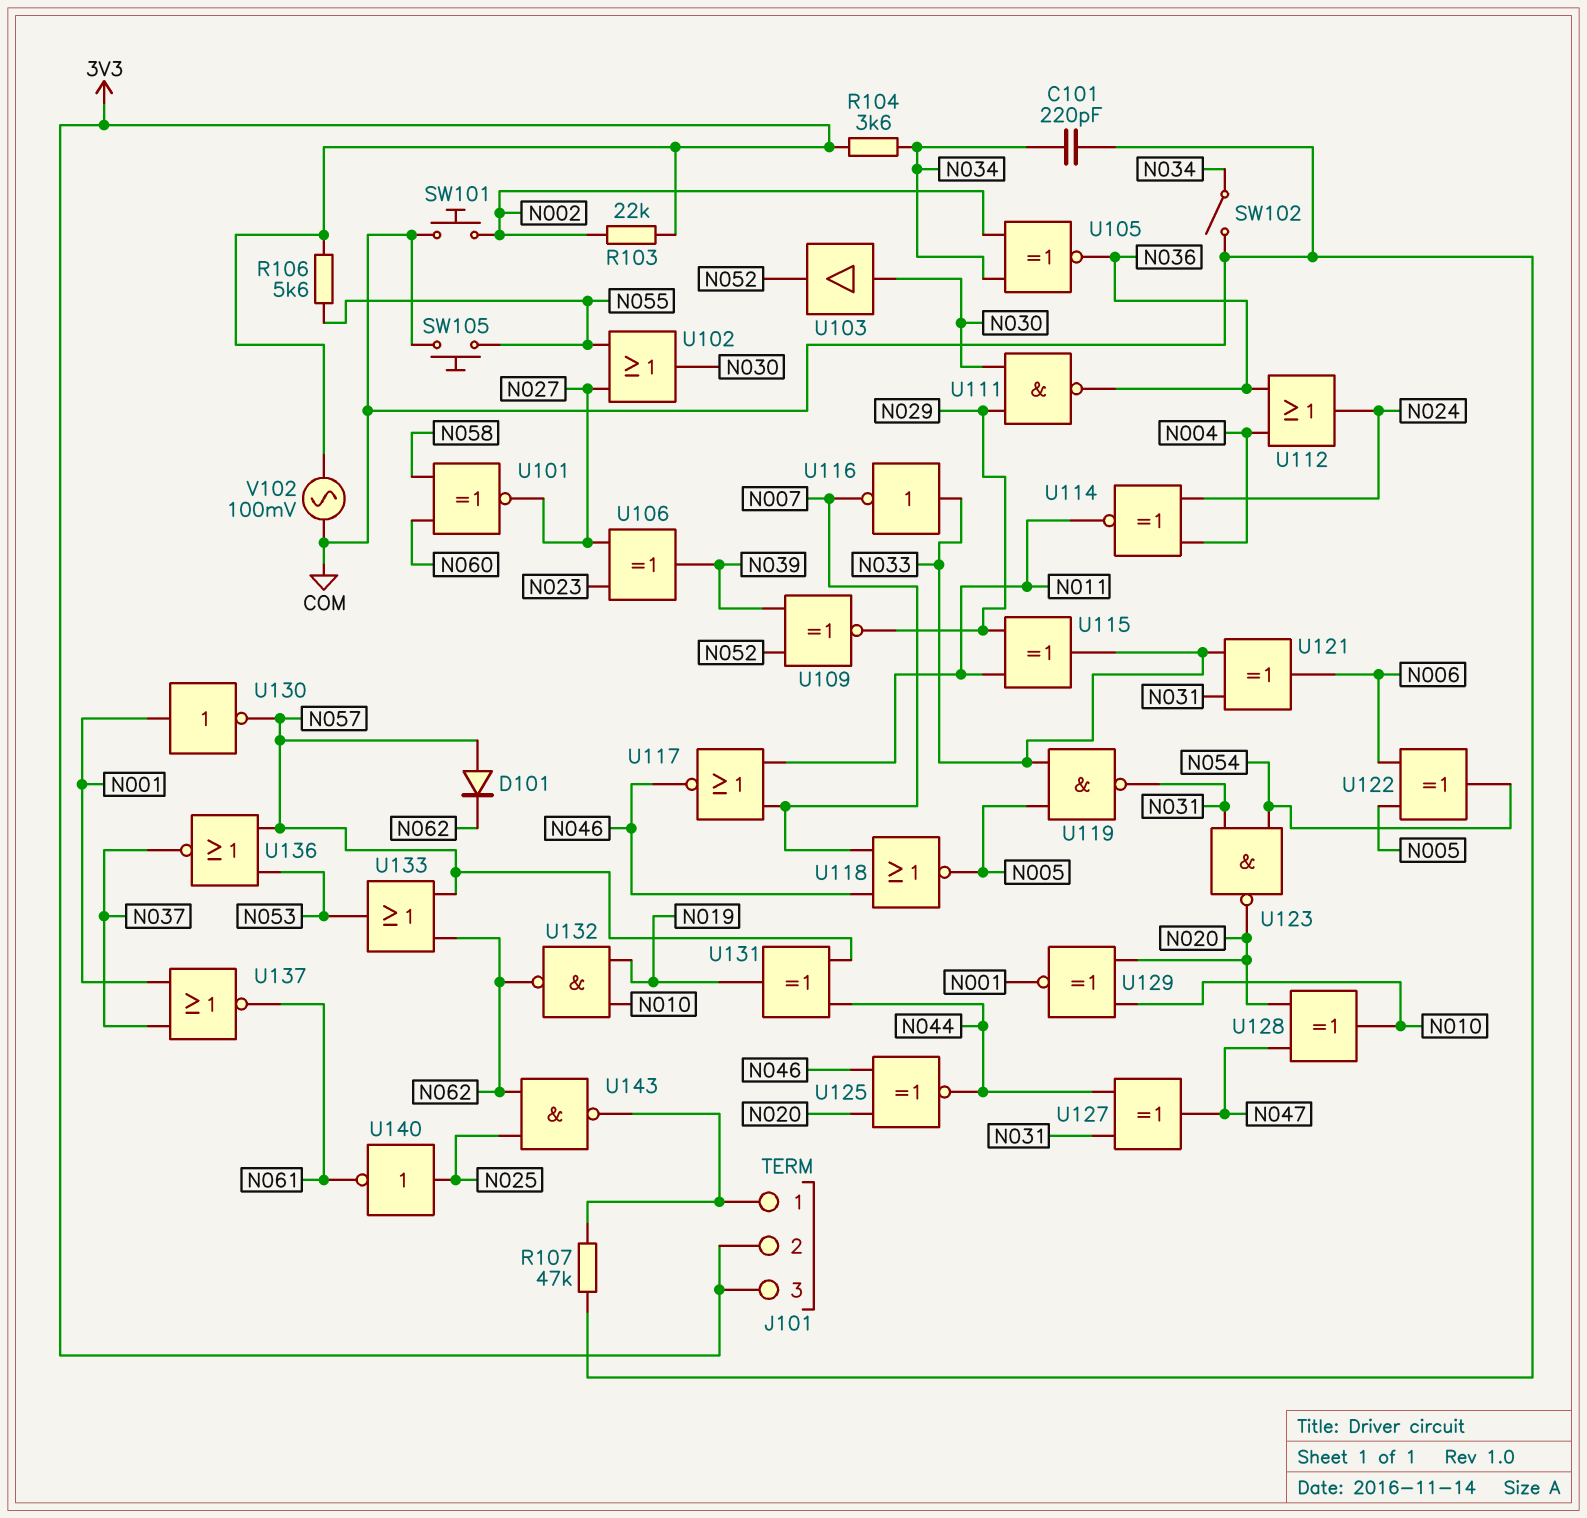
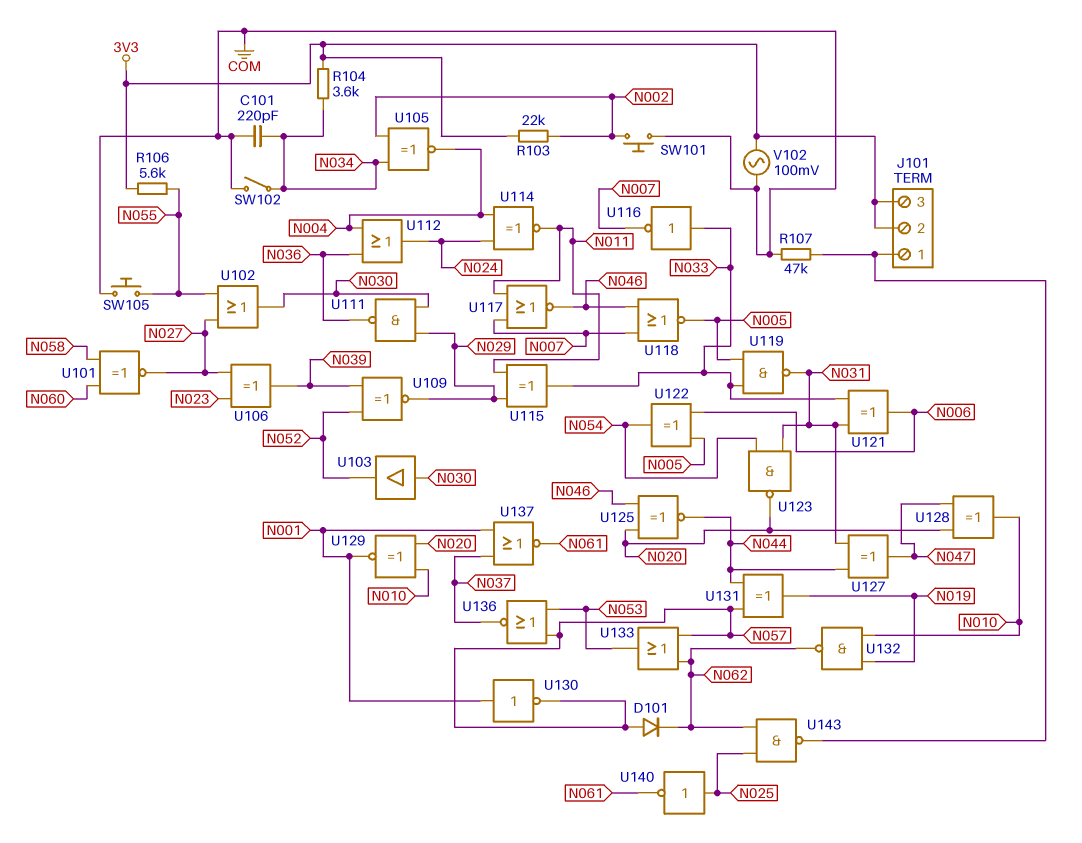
U105: XNOR (in N002, in N034, out N036) -> XNOR (in N002, in N034, out N004)

